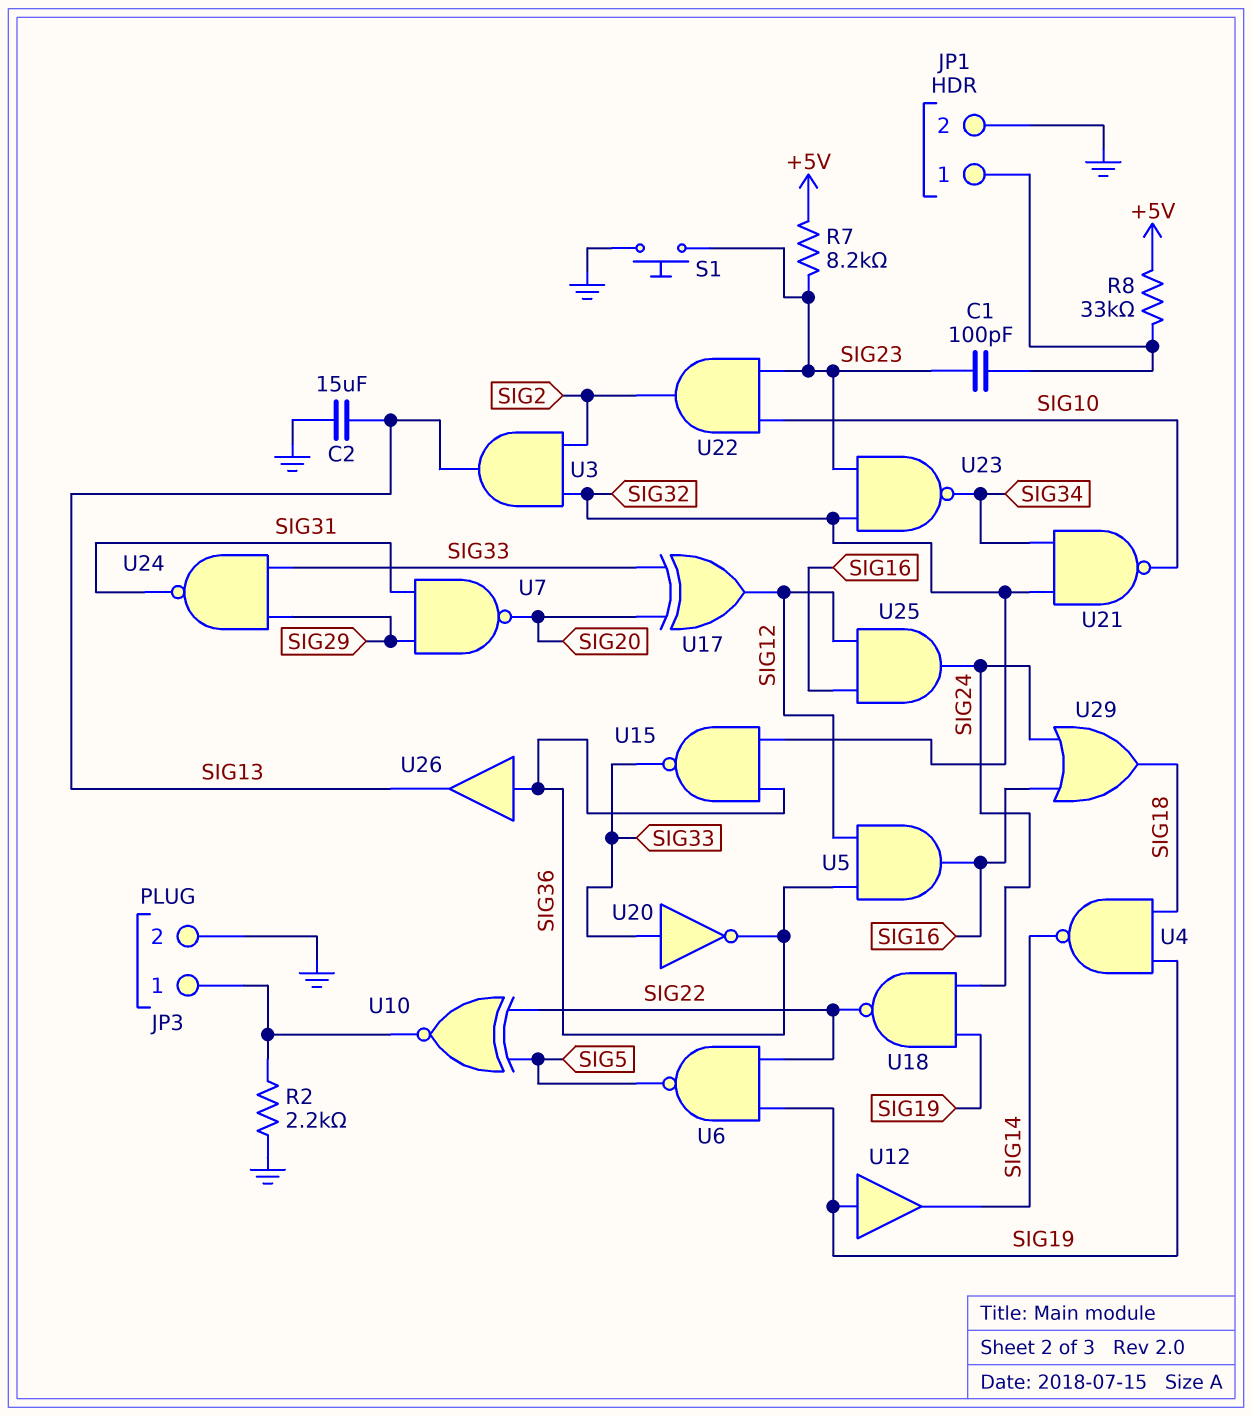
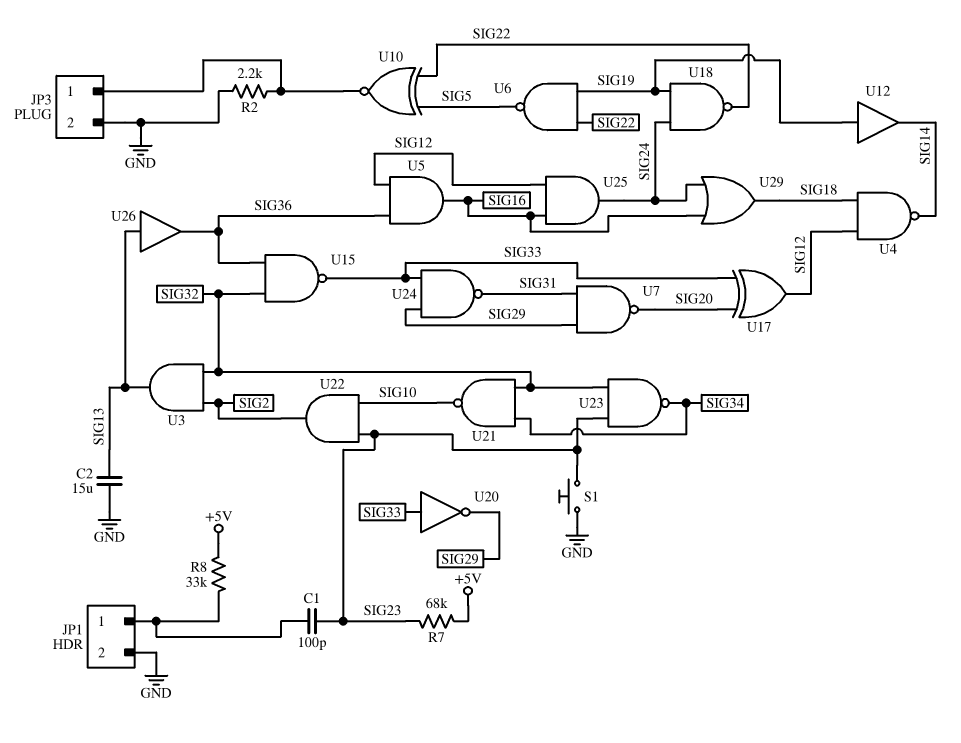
R7: 8.2k (+5V, SIG23) -> 68k (+5V, SIG23)
U4: NAND (in SIG18, in SIG19, out SIG14) -> NAND (in SIG12, in SIG18, out SIG14)
U20: NOT (in SIG33, out SIG36) -> NOT (in SIG33, out SIG29)
U26: buffer (in SIG36, out SIG13) -> buffer (in SIG13, out SIG36)

